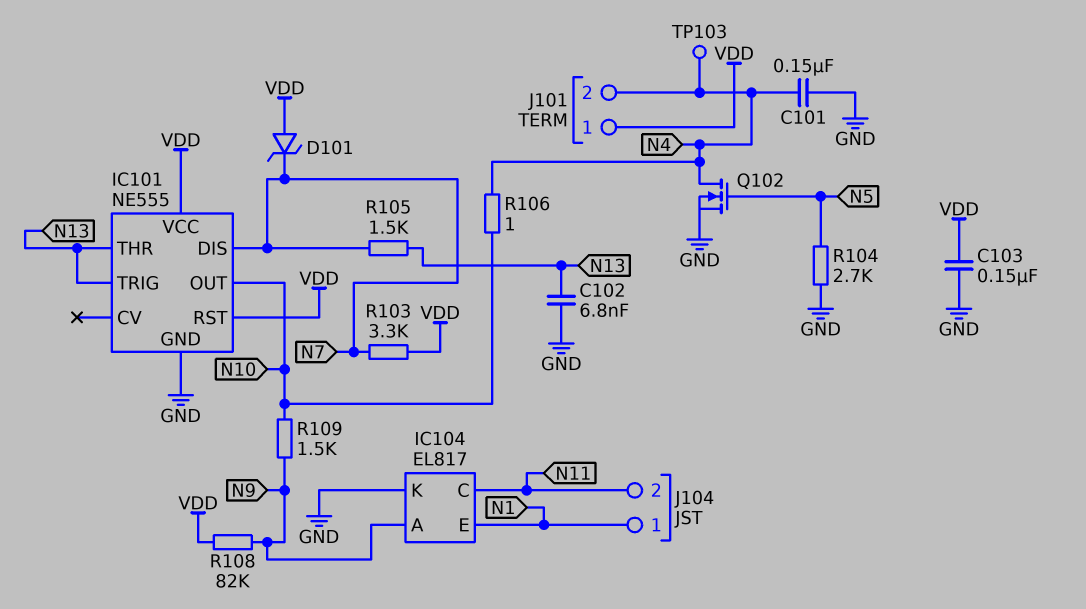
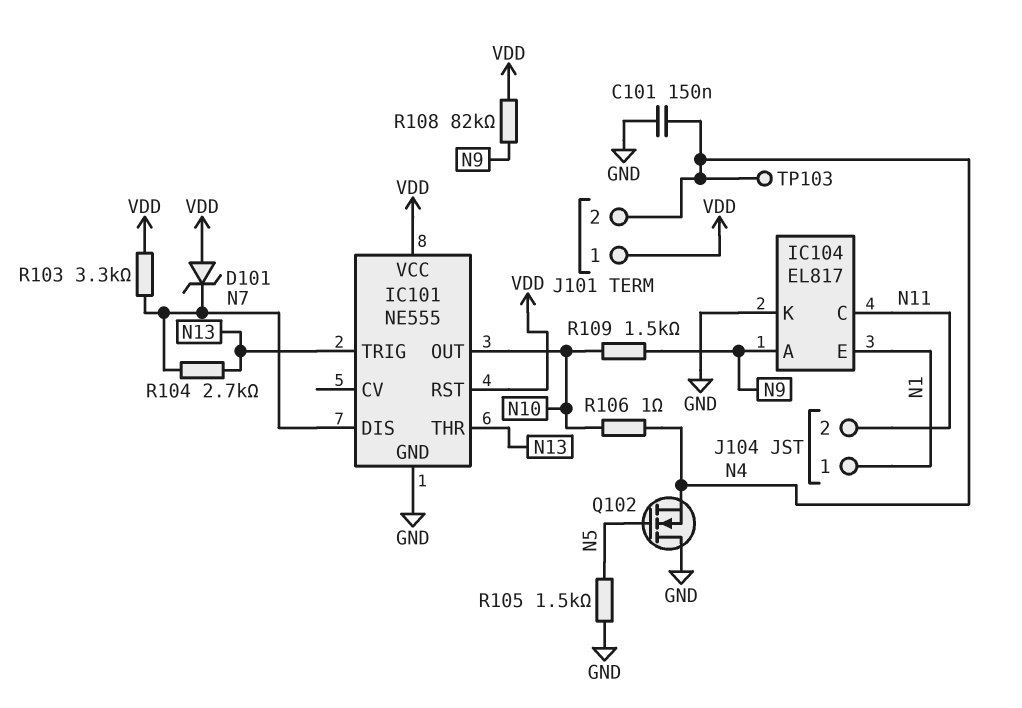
C102: 6.8nF (GND, N13) -> none
C103: 150nF (GND, VDD) -> none
Q102: NMOS (G N5, D N4, S GND) -> NMOS (G N5, D GND, S N4)
R104: 2.7k (GND, N5) -> 2.7k (N7, N13)
R105: 1.5k (N7, N13) -> 1.5k (GND, N5)

